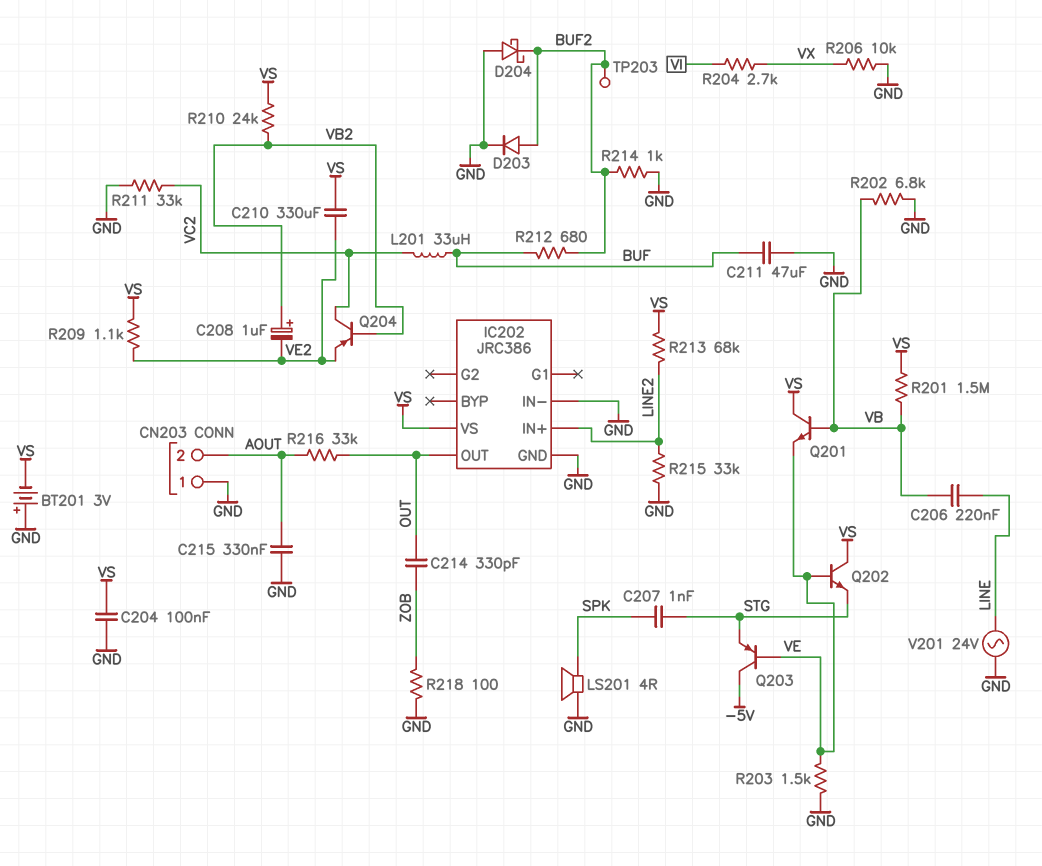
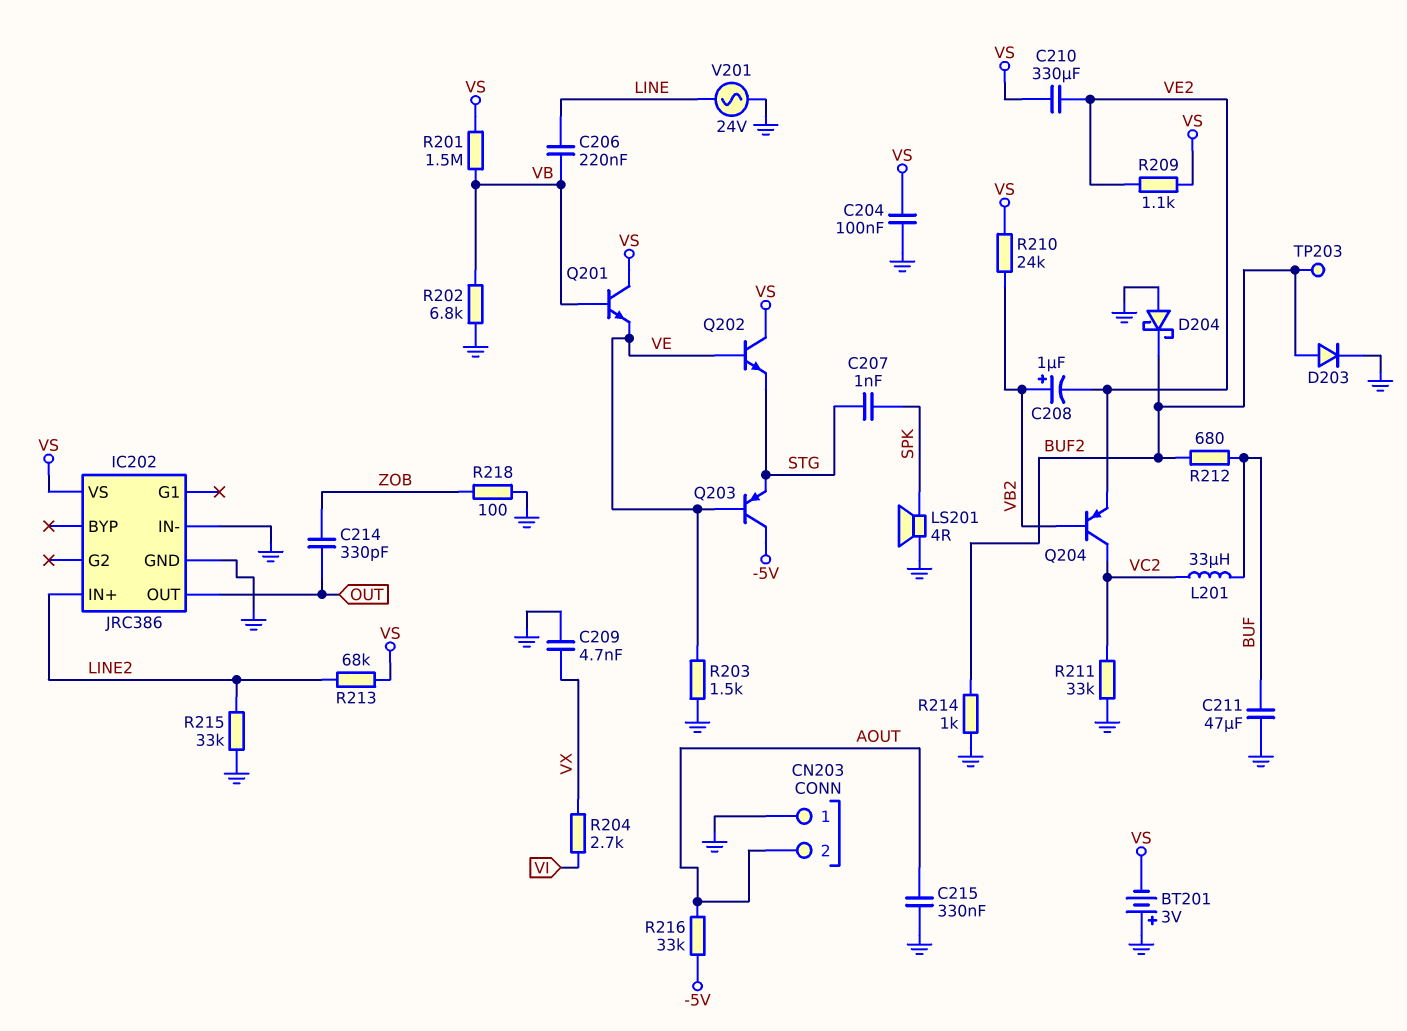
C209: none -> 4.7nF (GND, VX)
R206: 10k (GND, VX) -> none
R216: 33k (AOUT, OUT) -> 33k (-5V, AOUT)

